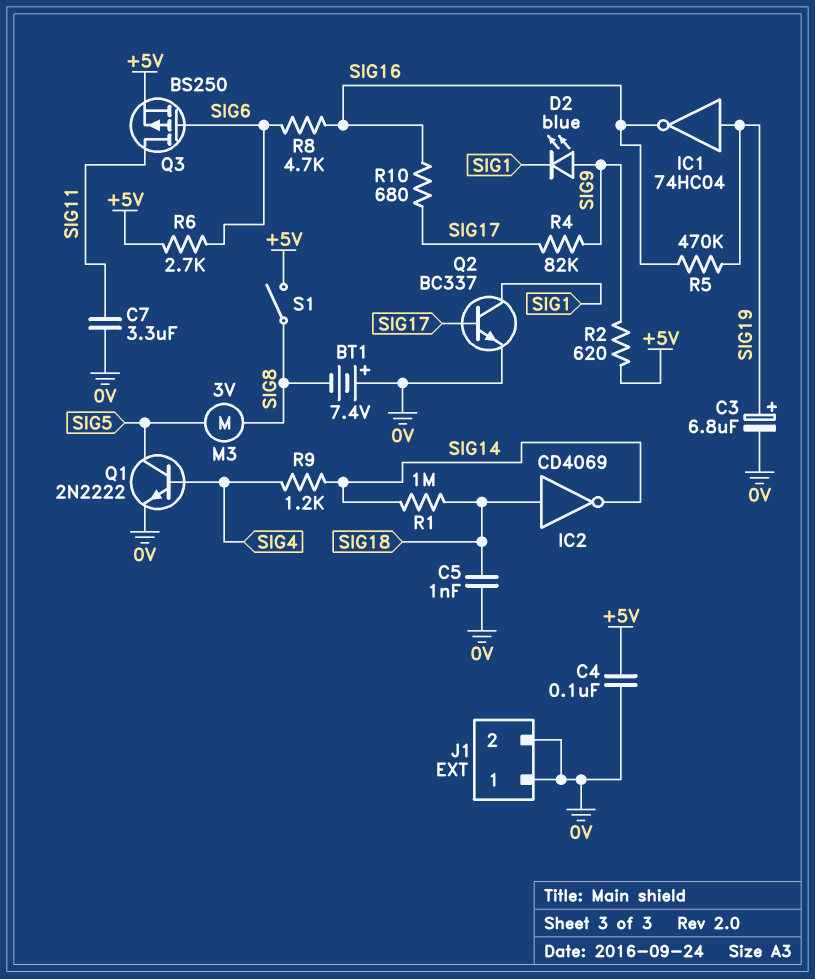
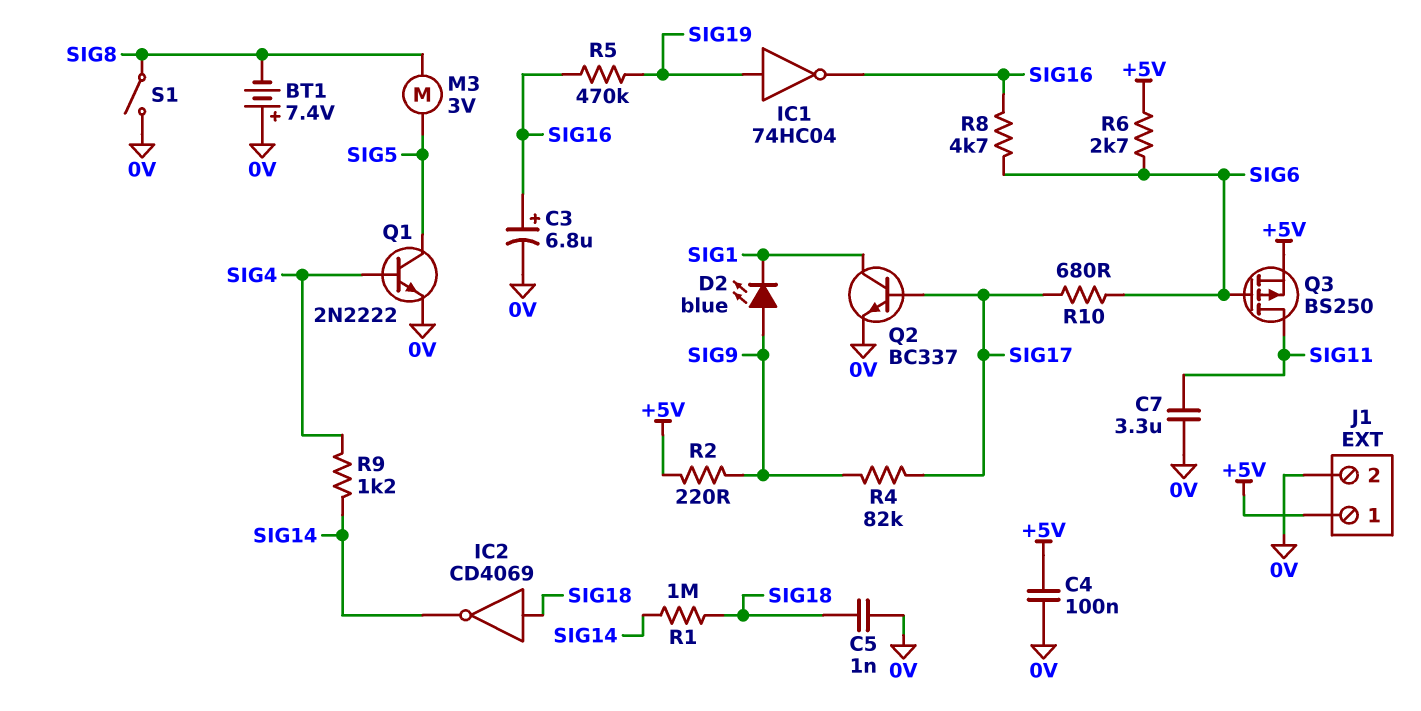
C3: 6.8uF (plus SIG19, minus 0V) -> 6.8uF (plus SIG16, minus 0V)
J1 pin 1: 0V -> +5V
R2: 620 (+5V, SIG9) -> 220 (+5V, SIG9)
R10: 680 (SIG16, SIG17) -> 680 (SIG6, SIG17)
S1: switch (+5V, SIG8) -> switch (0V, SIG8)

